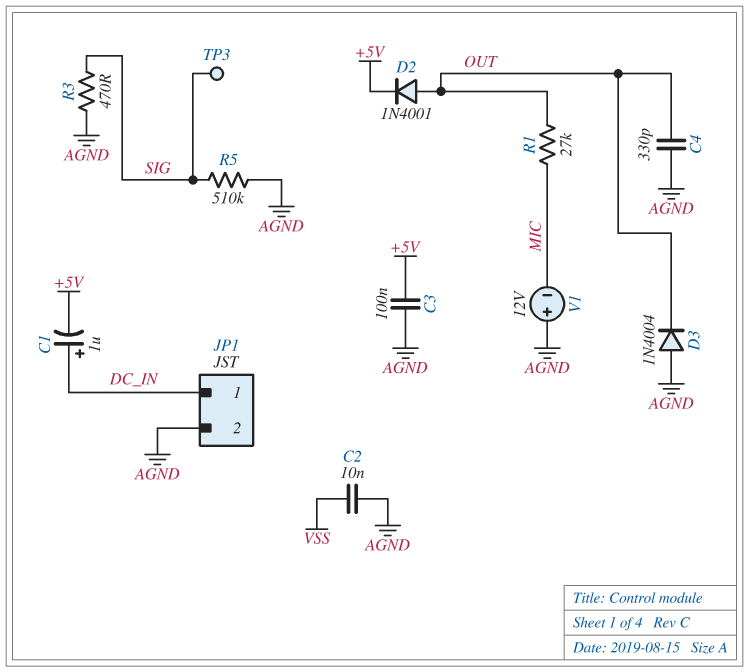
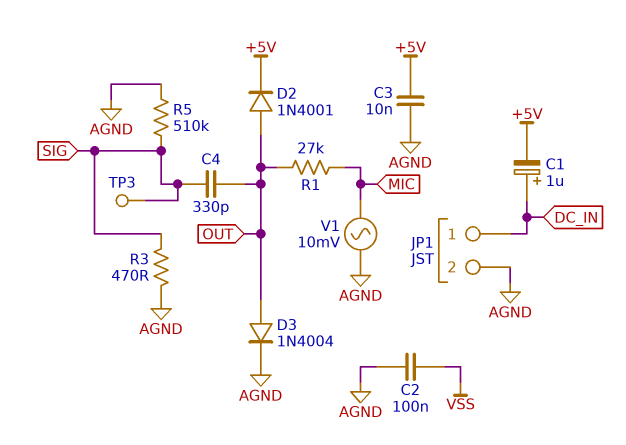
C2: 10nF (AGND, VSS) -> 100nF (AGND, VSS)
C3: 100nF (+5V, AGND) -> 10nF (+5V, AGND)
C4: 330pF (AGND, OUT) -> 330pF (OUT, SIG)
D3: diode 1N4004 (A AGND, K OUT) -> diode 1N4004 (A OUT, K AGND)
V1: 12V (plus AGND, minus MIC) -> AC 10mV (AGND, MIC)

